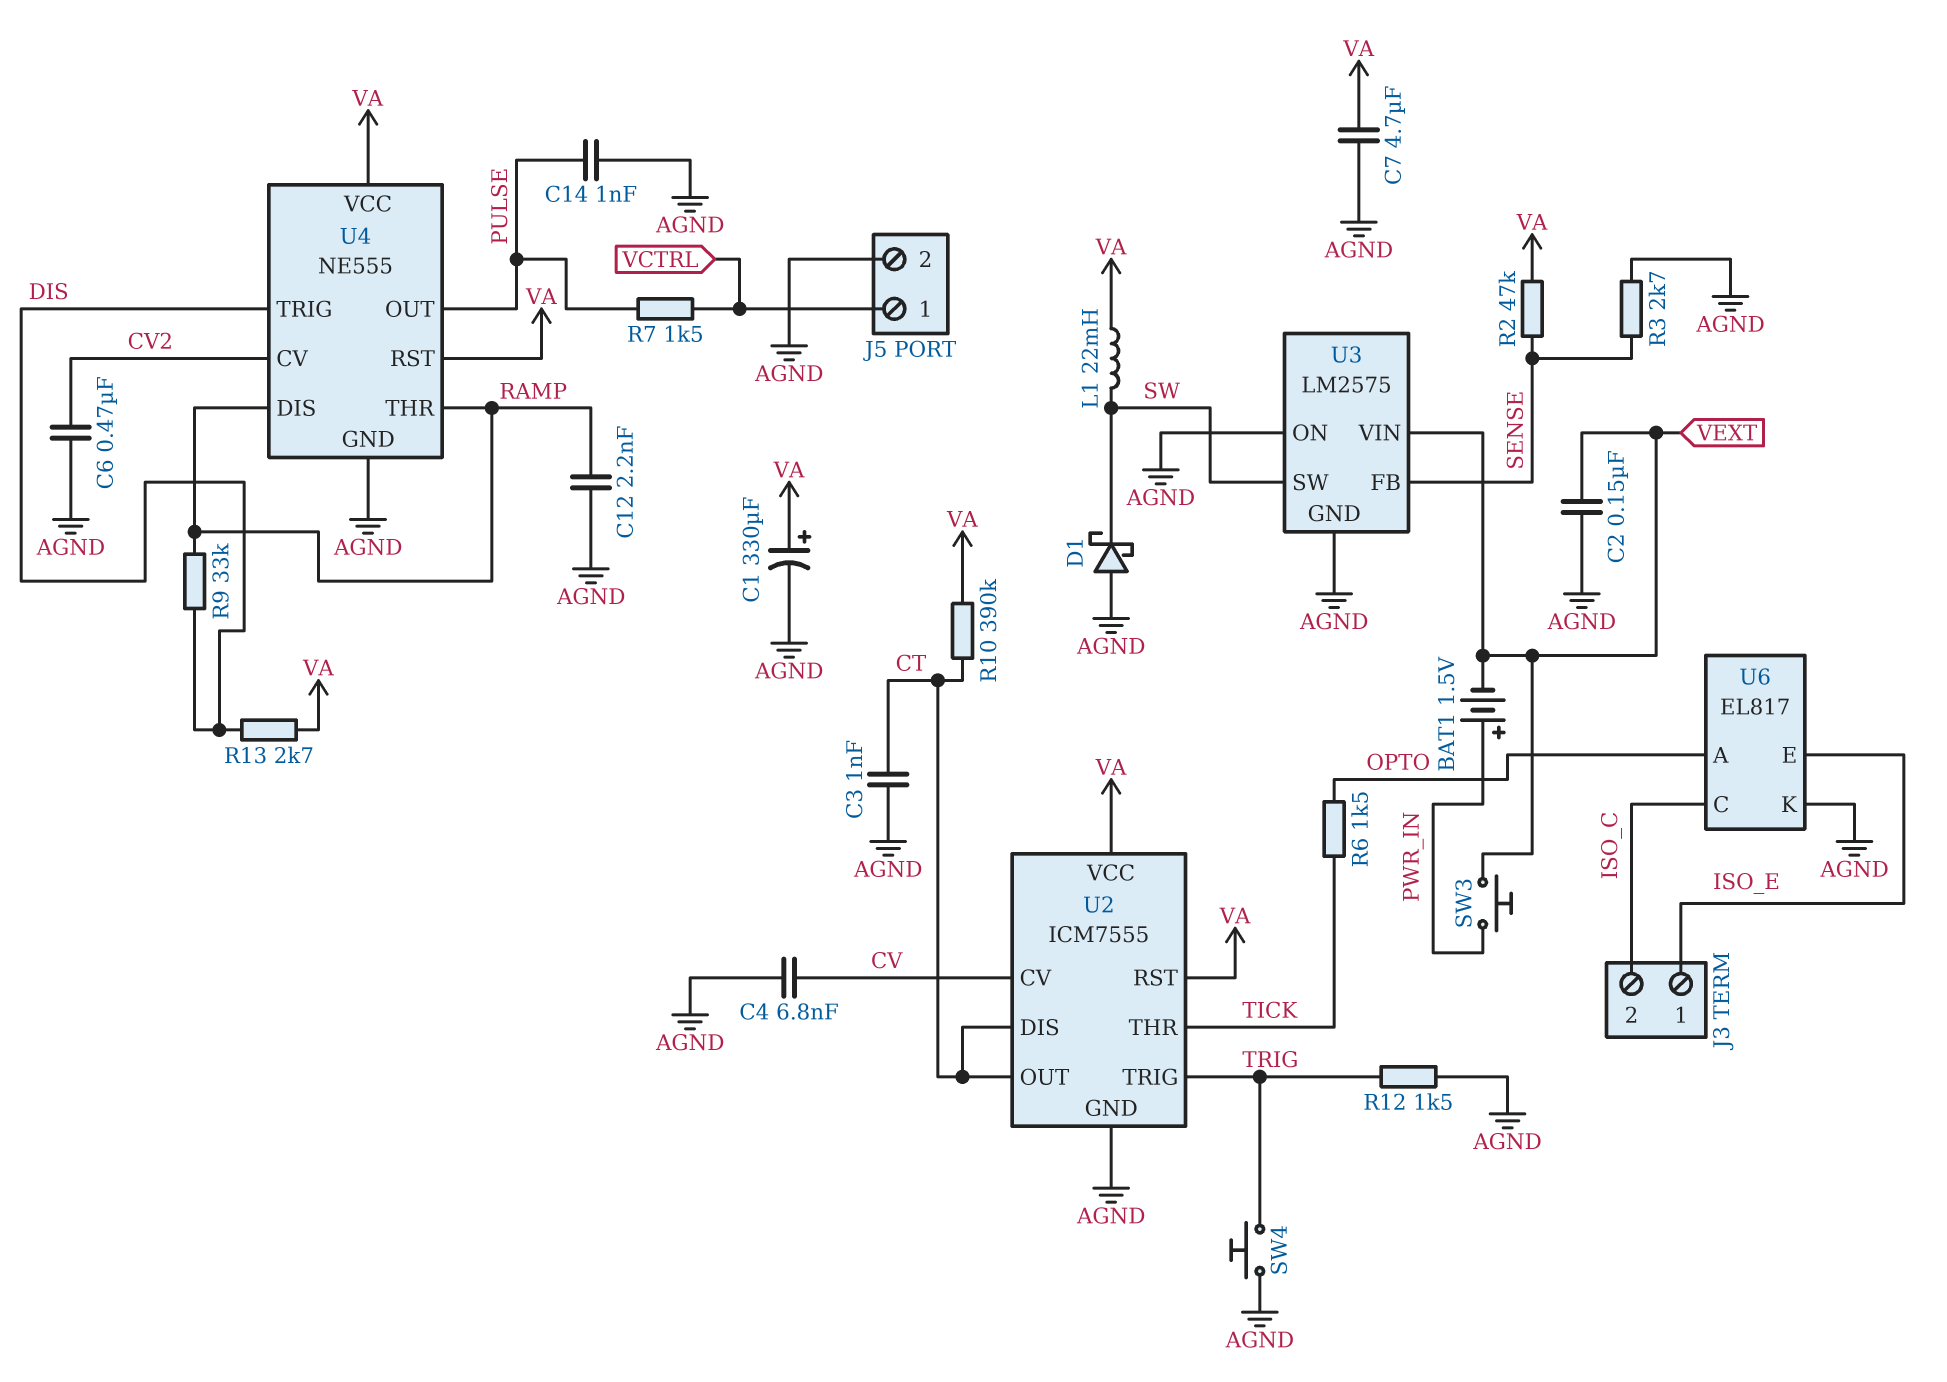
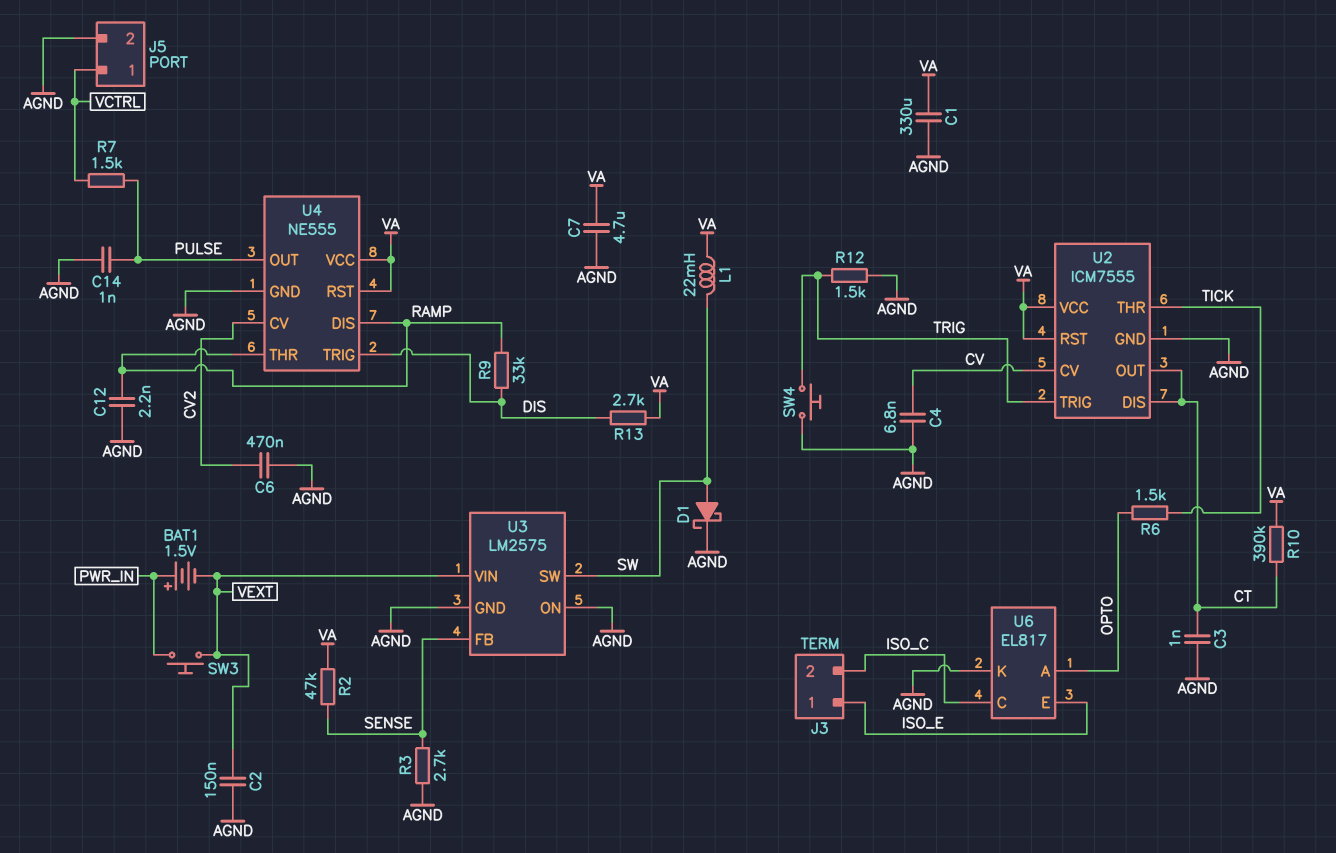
C1: 330uF (plus VA, minus AGND) -> 330uF (AGND, VA)
D1: schottky (A AGND, K SW) -> schottky (A SW, K AGND)

